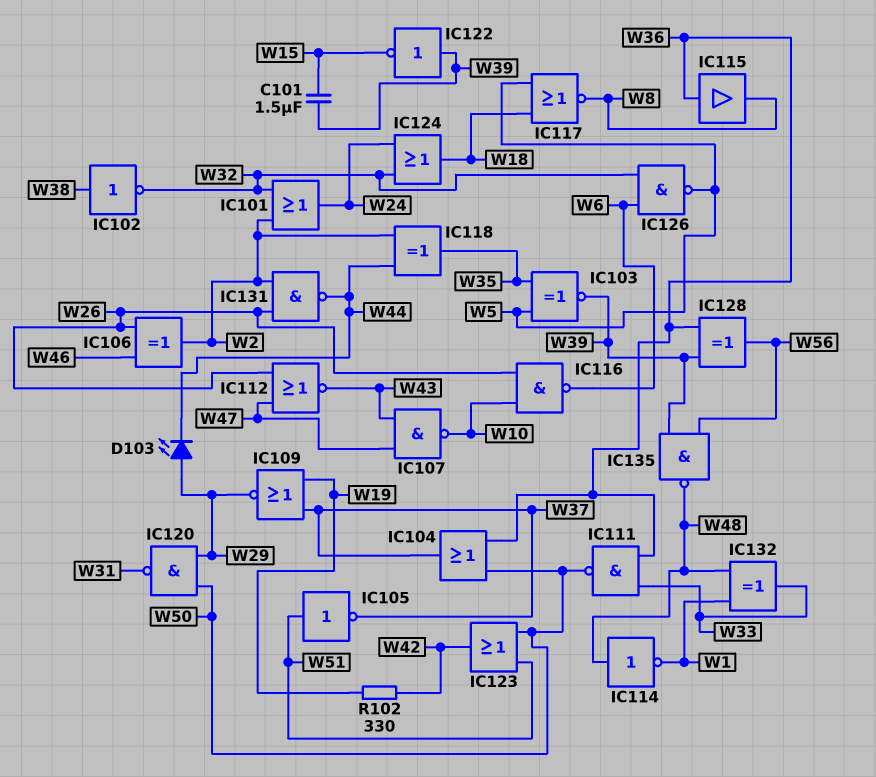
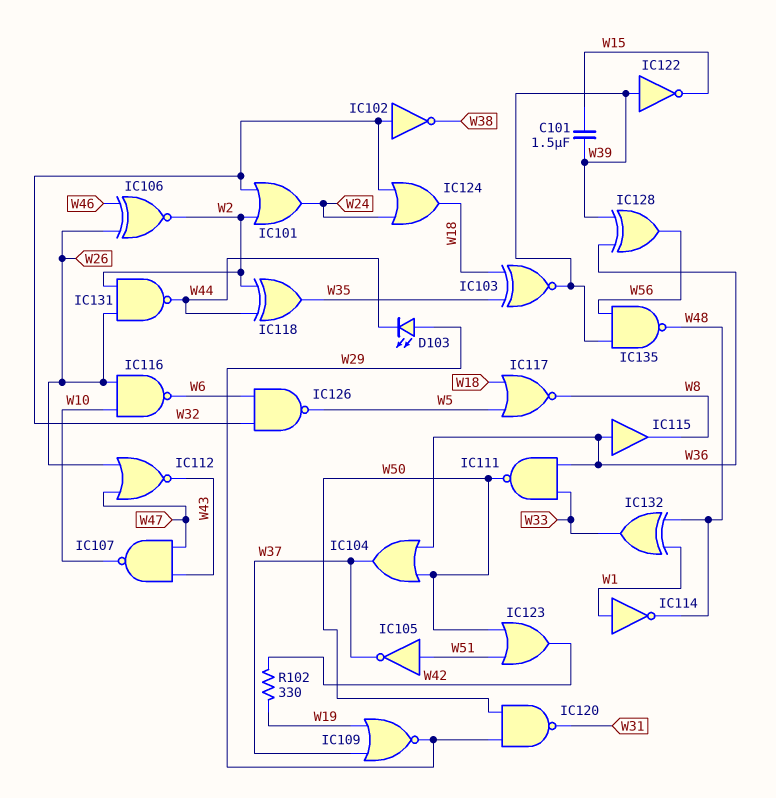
IC102: NOT (in W38, out W32) -> NOT (in W32, out W38)
IC103: XNOR (in W5, in W35, out W39) -> XNOR (in W18, in W35, out W39)
IC106: XOR (in W26, in W46, out W2) -> XNOR (in W26, in W46, out W2)
IC114: NOT (in W48, out W1) -> NOT (in W1, out W48)

